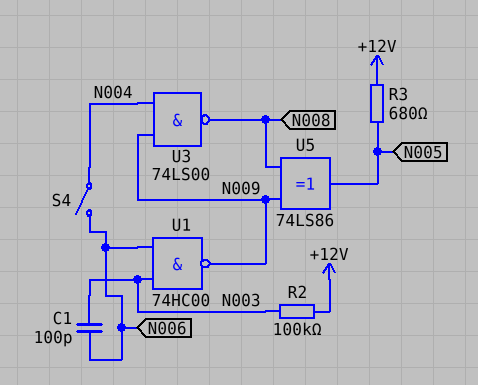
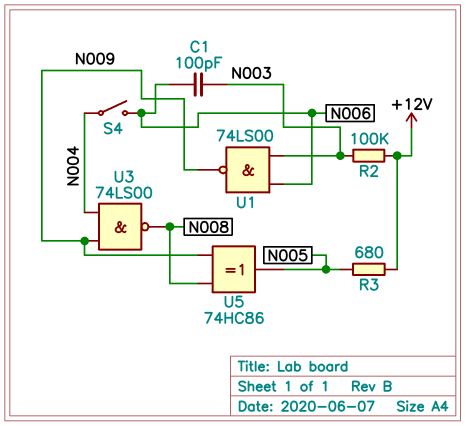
U1: NAND 74HC00 (in N003, in N006, out N009) -> NAND 74LS00 (in N003, in N006, out N009)
U5: XOR 74LS86 (in N008, in N009, out N005) -> XOR 74HC86 (in N008, in N009, out N005)

